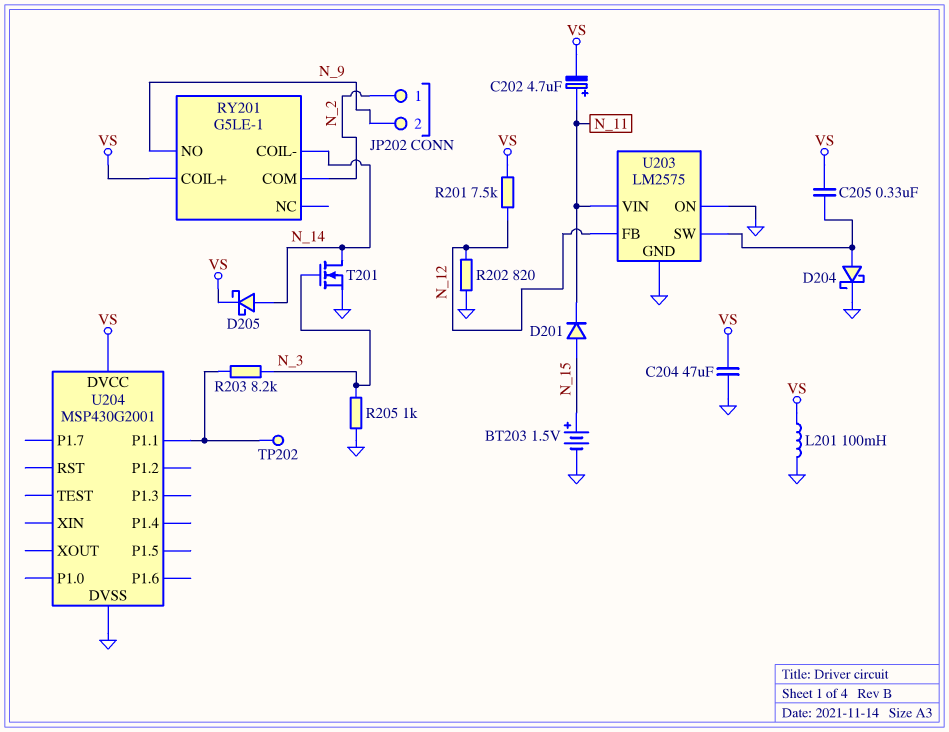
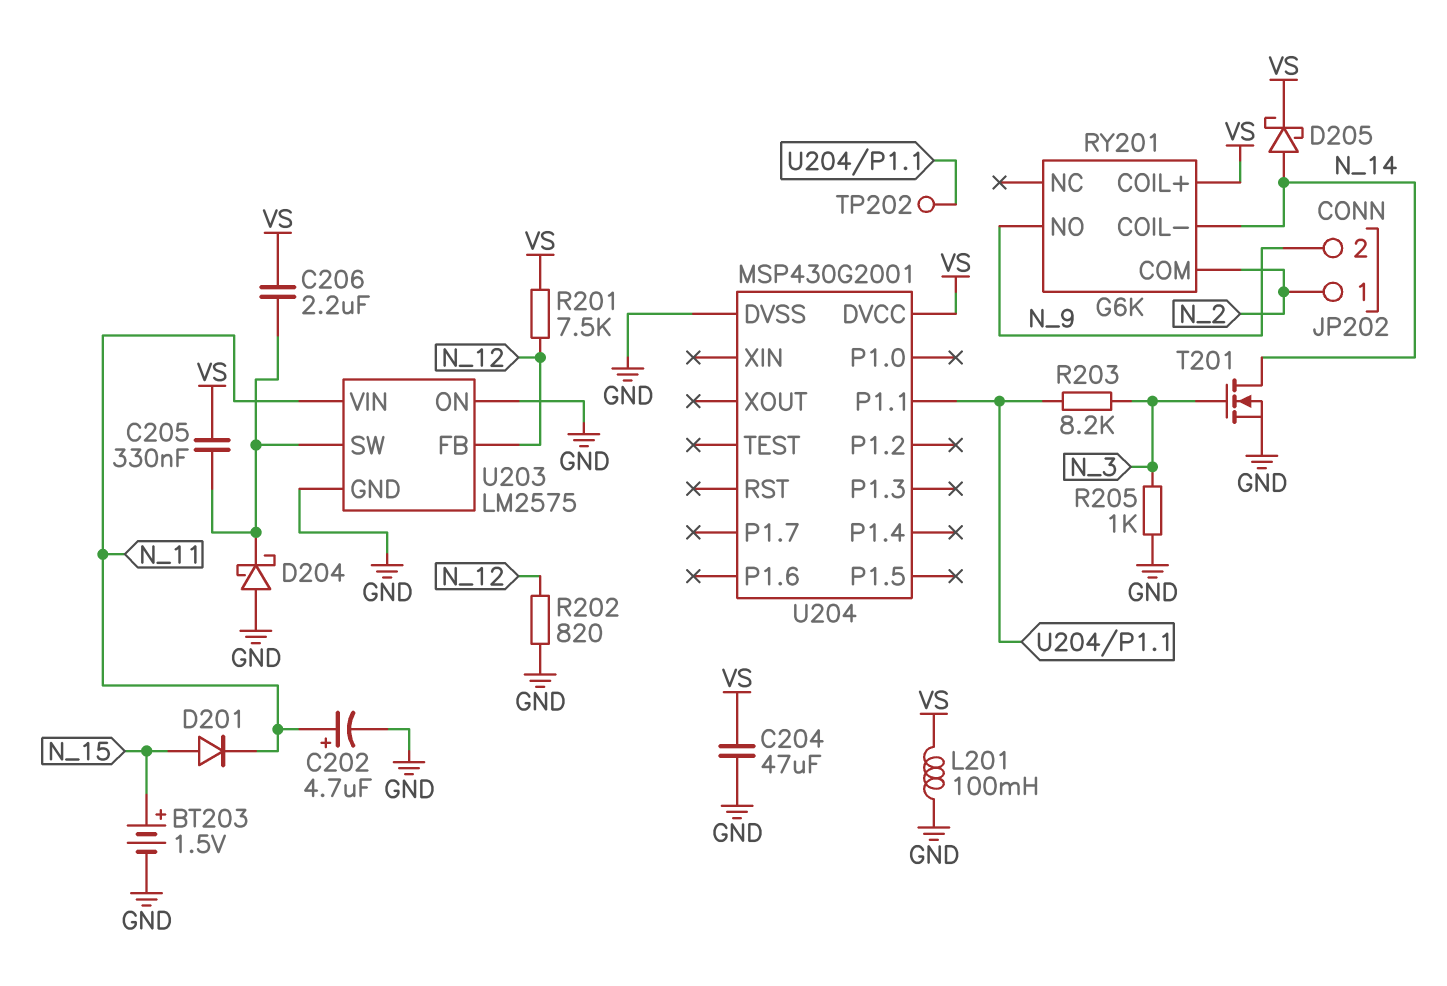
C202: 4.7uF (plus N_11, minus VS) -> 4.7uF (plus N_11, minus GND)
C206: none -> 2.2uF (U203/SW, VS)
D204: schottky (A U203/SW, K GND) -> schottky (A GND, K U203/SW)
RY201: G5LE-1 -> G6K

